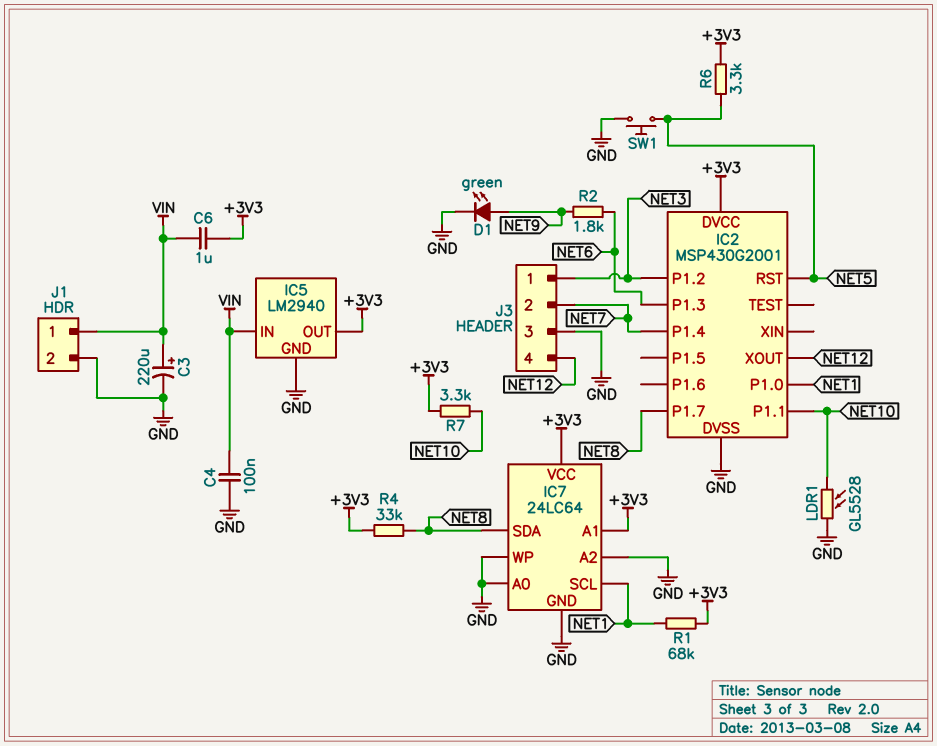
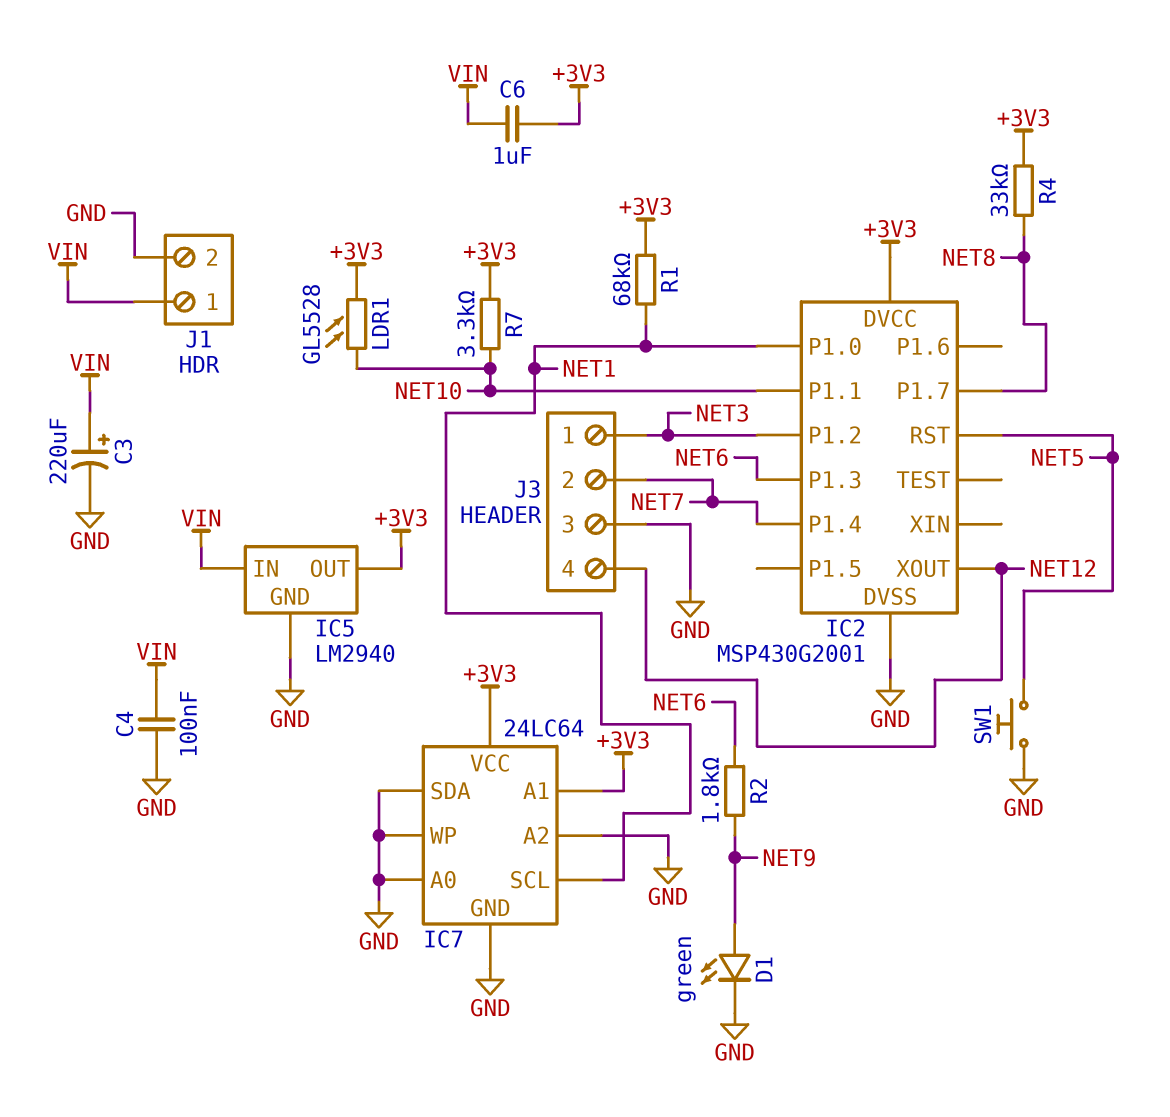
IC7 pin SDA: NET8 -> GND
LDR1: GL5528 (GND, NET10) -> GL5528 (+3V3, NET10)
R6: 3.3k (+3V3, NET5) -> none

